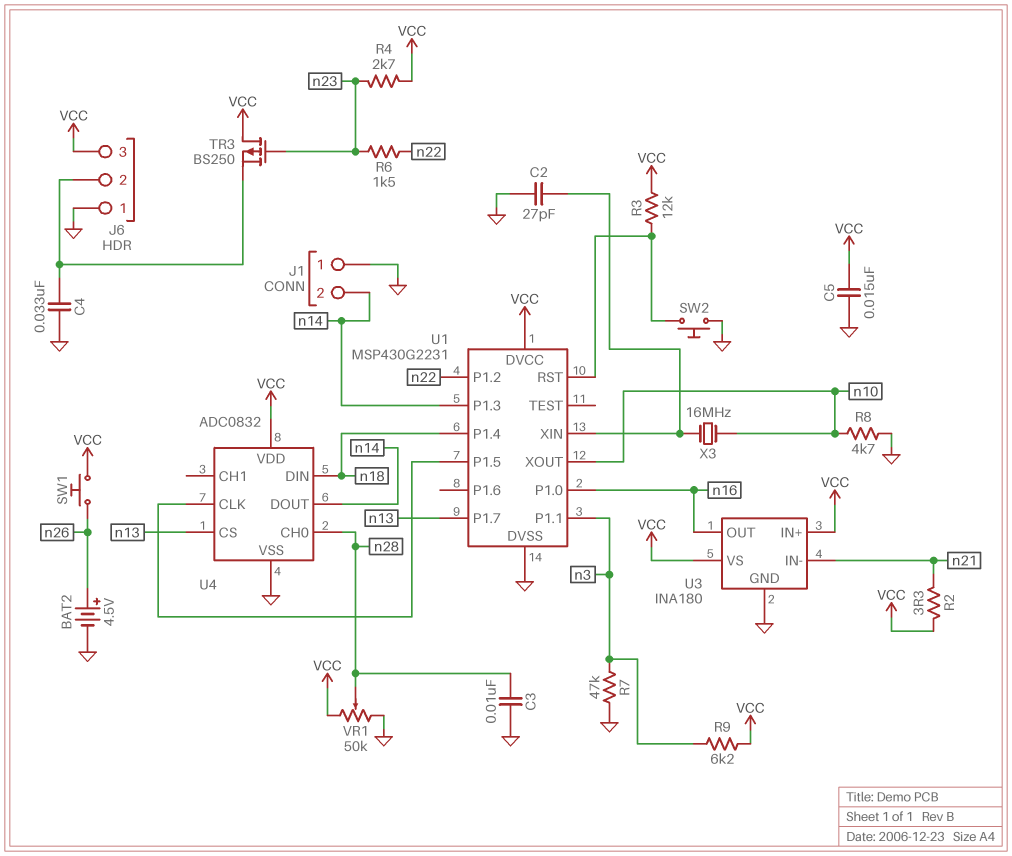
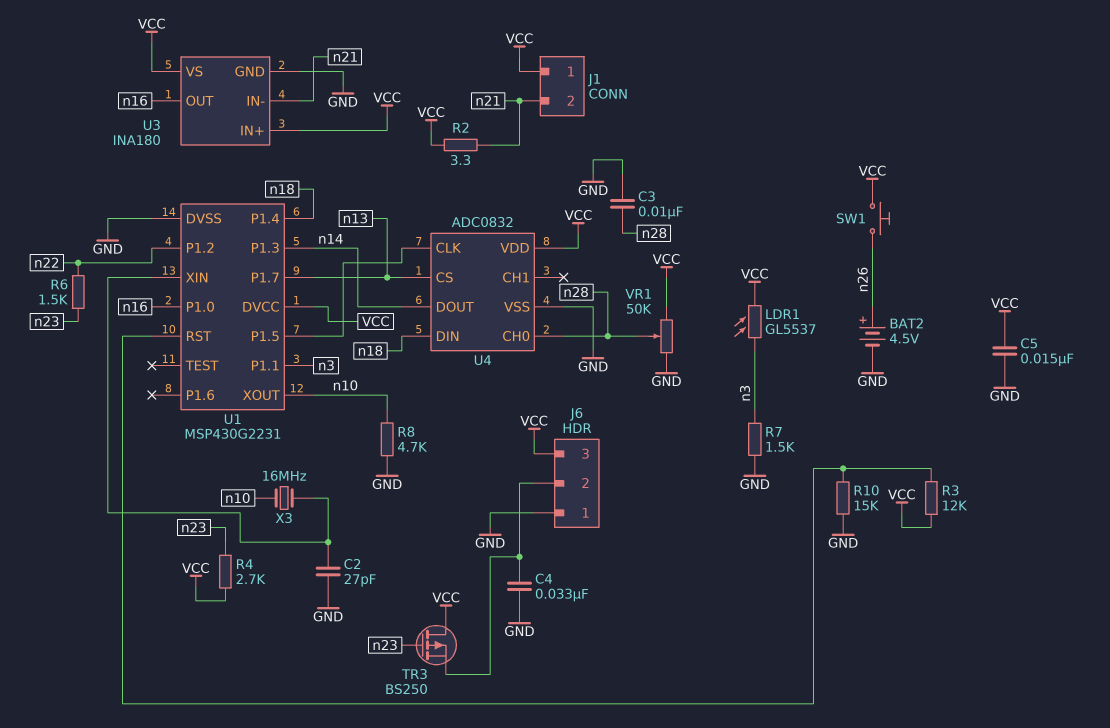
J1 pin 1: GND -> VCC
J1 pin 2: n14 -> n21
LDR1: none -> GL5537 (VCC, n3)
R7: 47k (GND, n3) -> 1.5k (GND, n3)
R9: 6.2k (VCC, n3) -> none
R10: none -> 15k (GND, U1/RST)
SW2: button (GND, U1/RST) -> none

